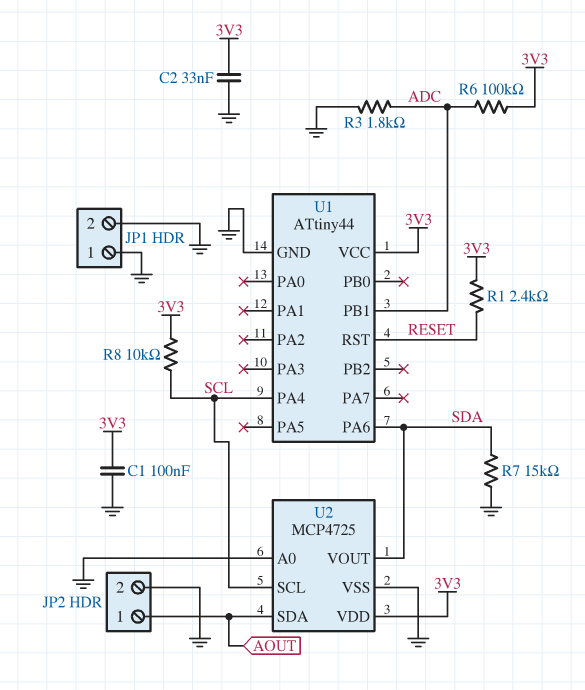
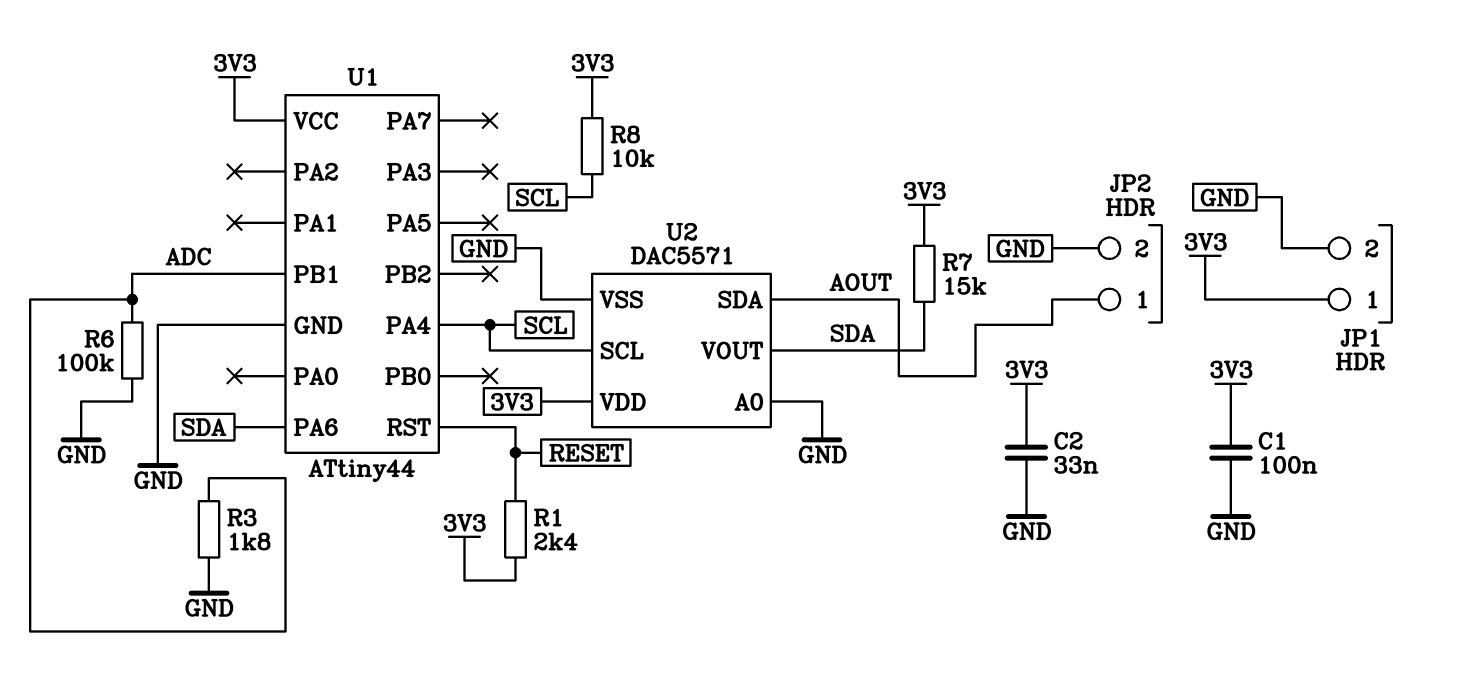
JP1 pin 1: GND -> 3V3
R6: 100k (3V3, ADC) -> 100k (ADC, GND)
R7: 15k (GND, SDA) -> 15k (3V3, SDA)
U2: MCP4725 -> DAC5571

